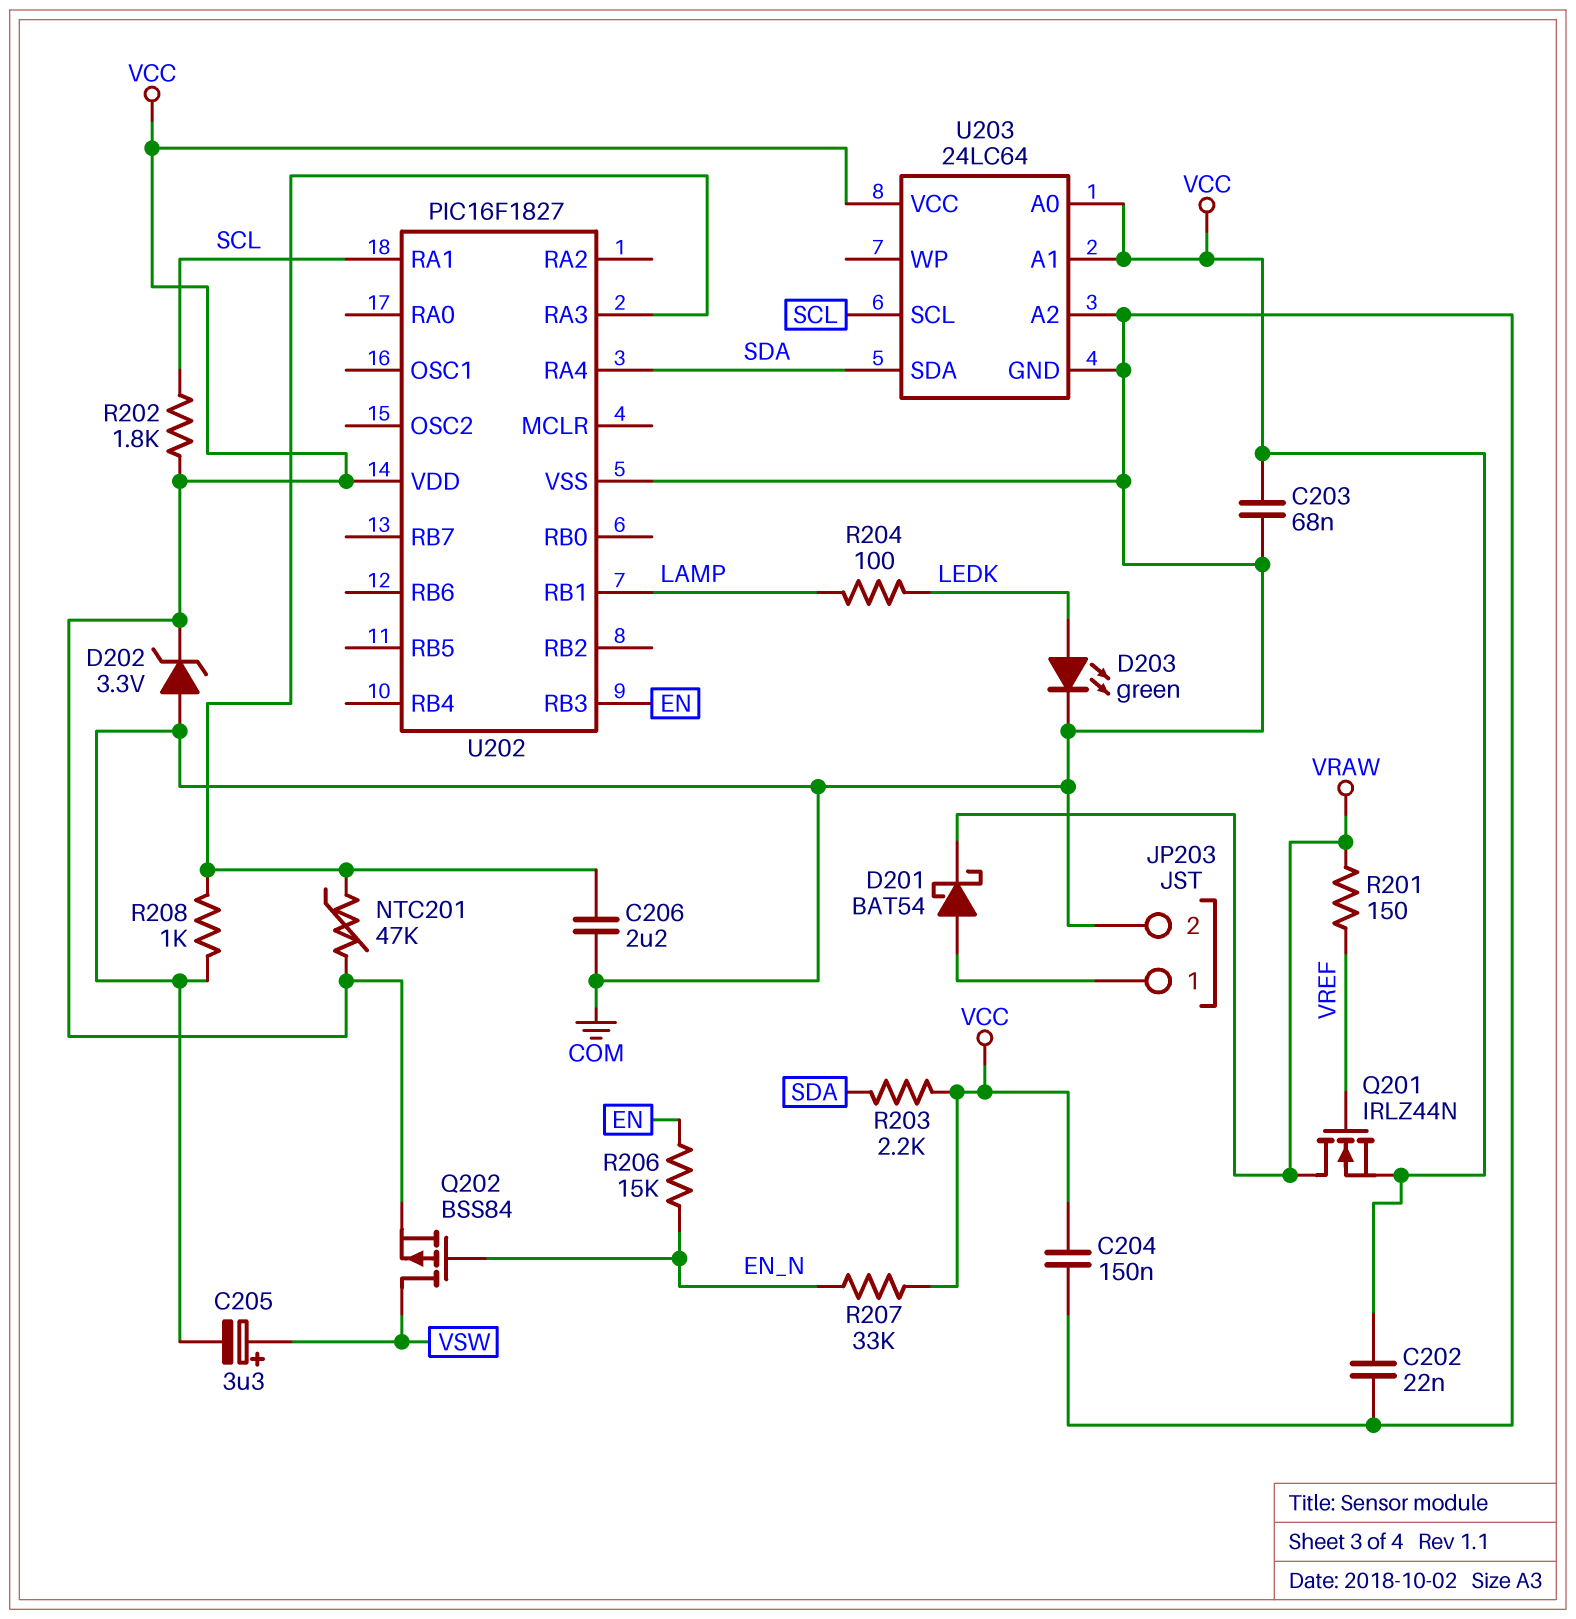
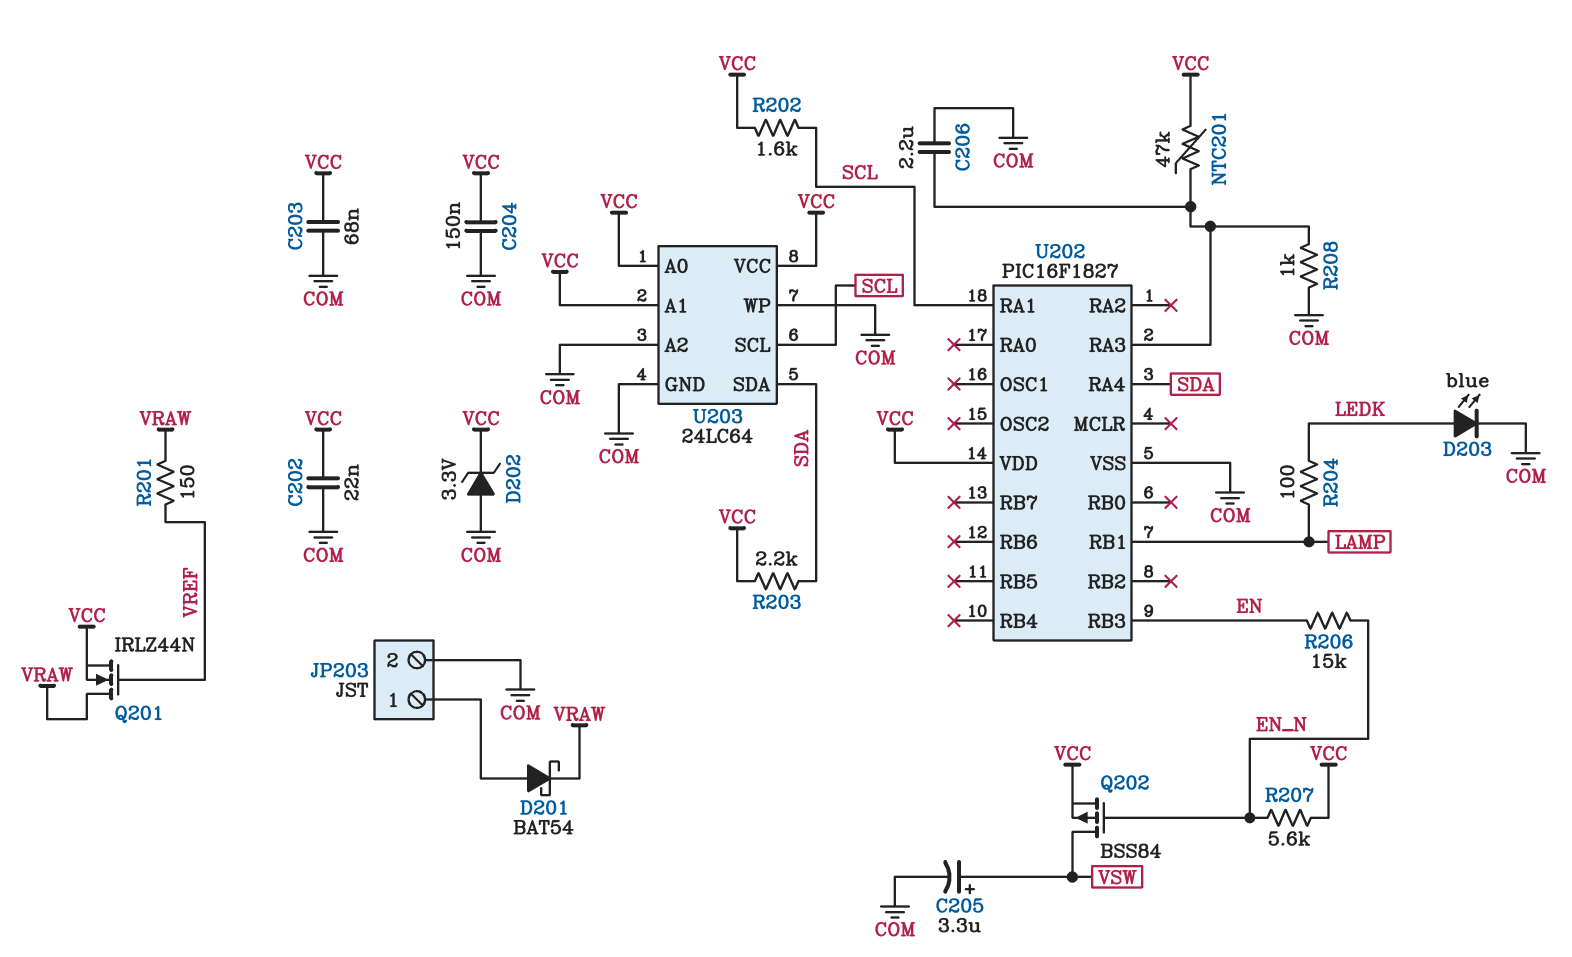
D203: LED green (A LEDK, K COM) -> LED blue (A LEDK, K COM)
R202: 1.8k (SCL, VCC) -> 1.6k (SCL, VCC)
R207: 33k (EN_N, VCC) -> 5.6k (EN_N, VCC)
U203 pin WP: none -> COM

